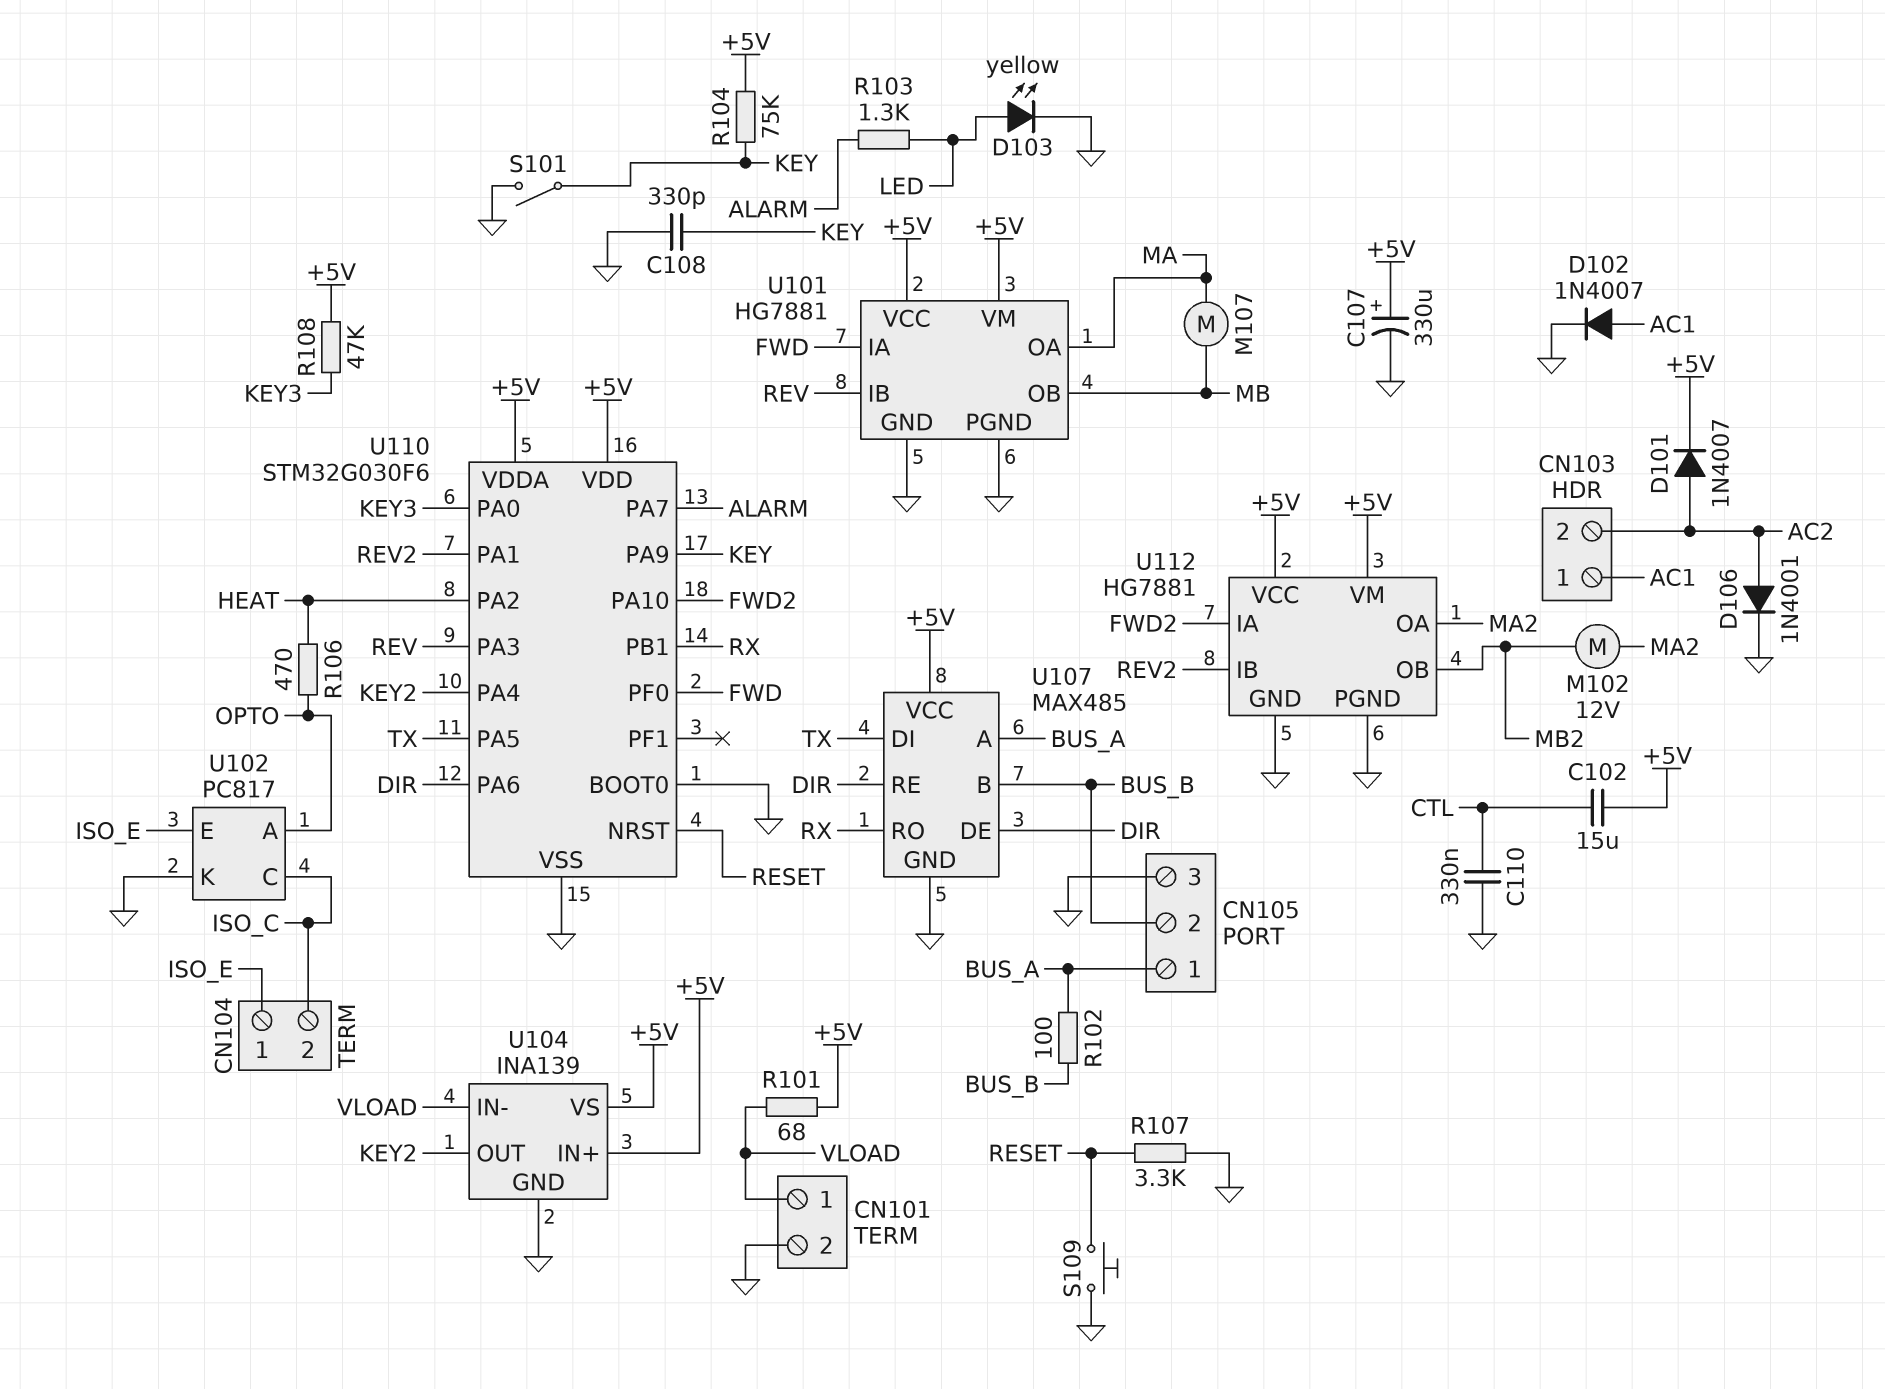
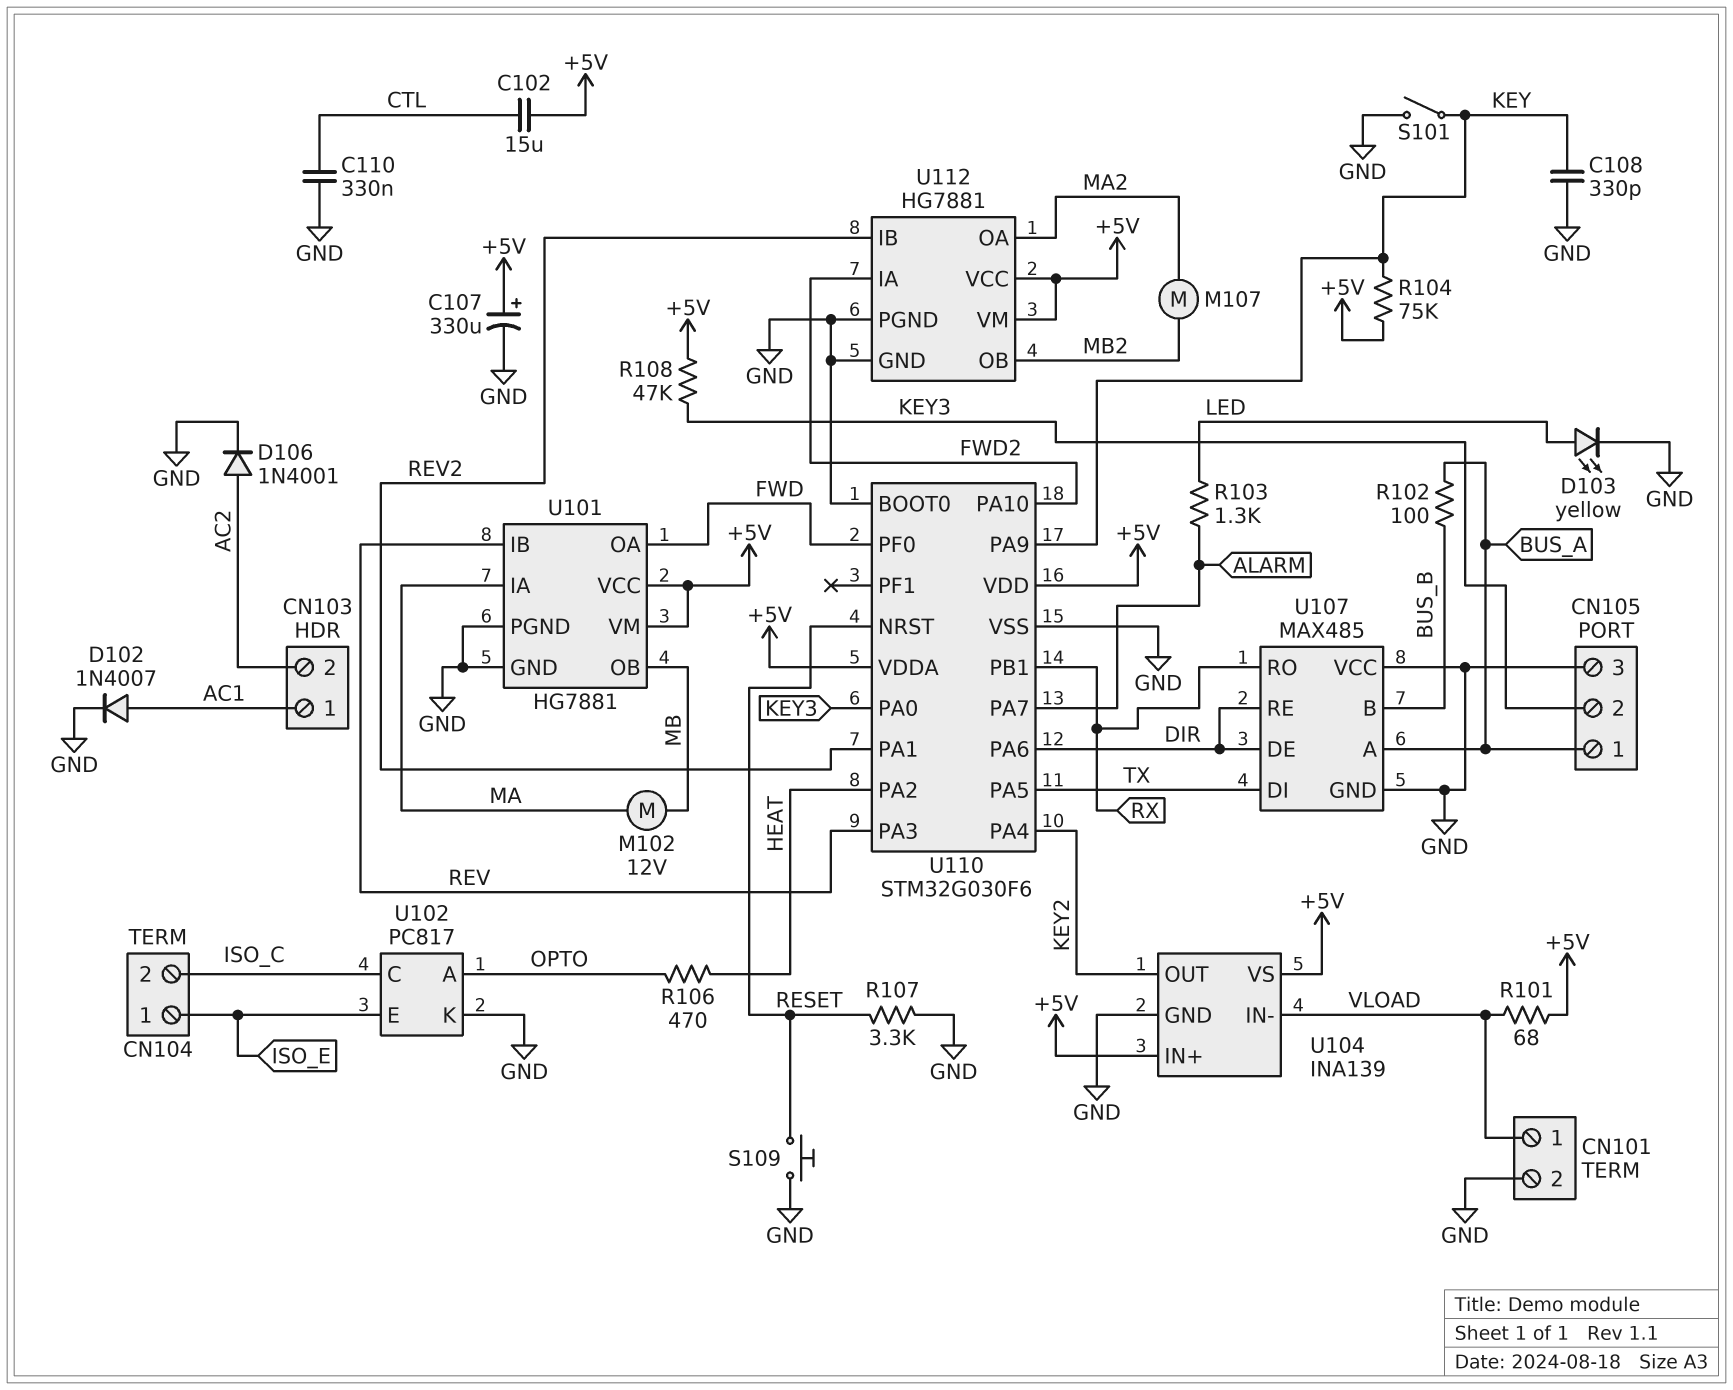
CN105 pin 2: BUS_B -> KEY3
D101: diode 1N4007 (A AC2, K +5V) -> none
M102: motor 12V (MA2, MB2) -> motor 12V (MA, MB)
M107: motor (MA, MB) -> motor (MA2, MB2)
U101 pin IA: FWD -> MA
U101 pin OA: MA -> FWD
U107 pin VCC: +5V -> GND

